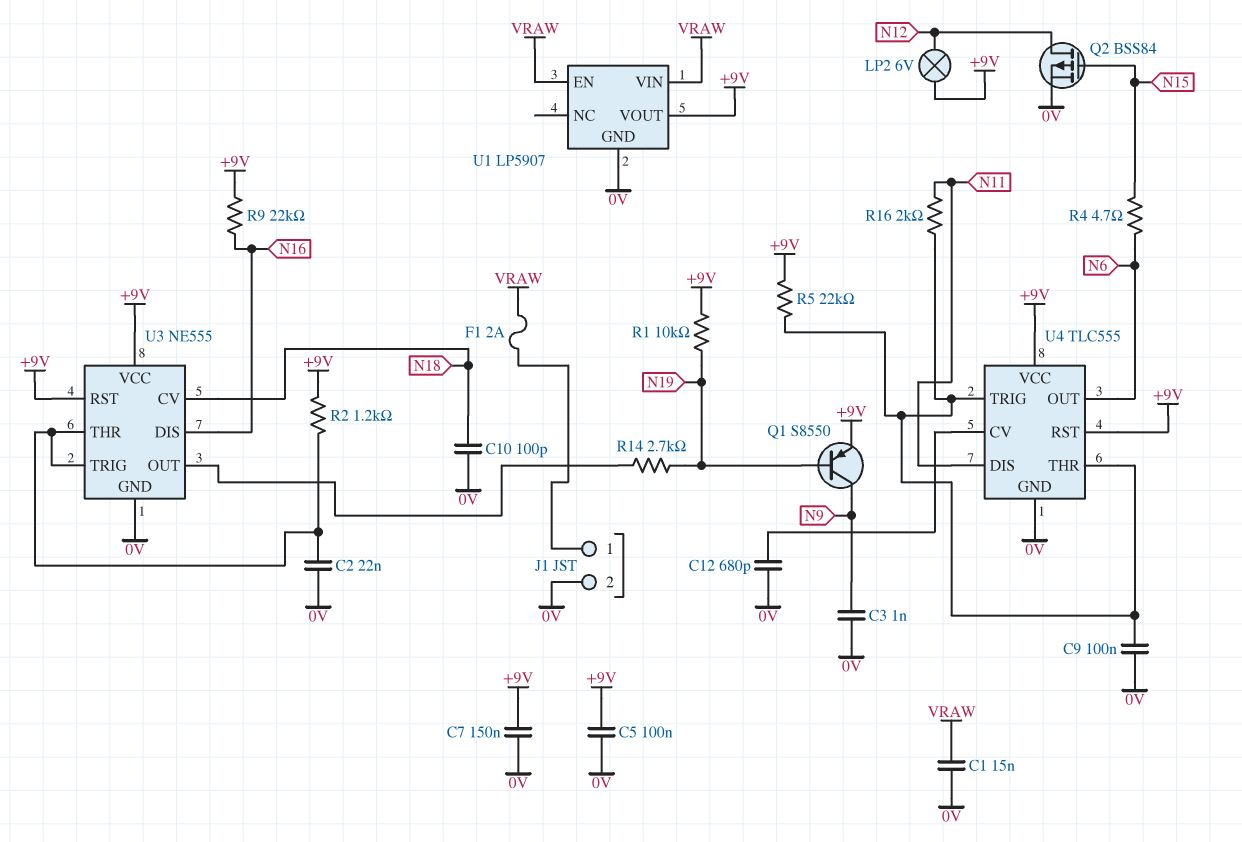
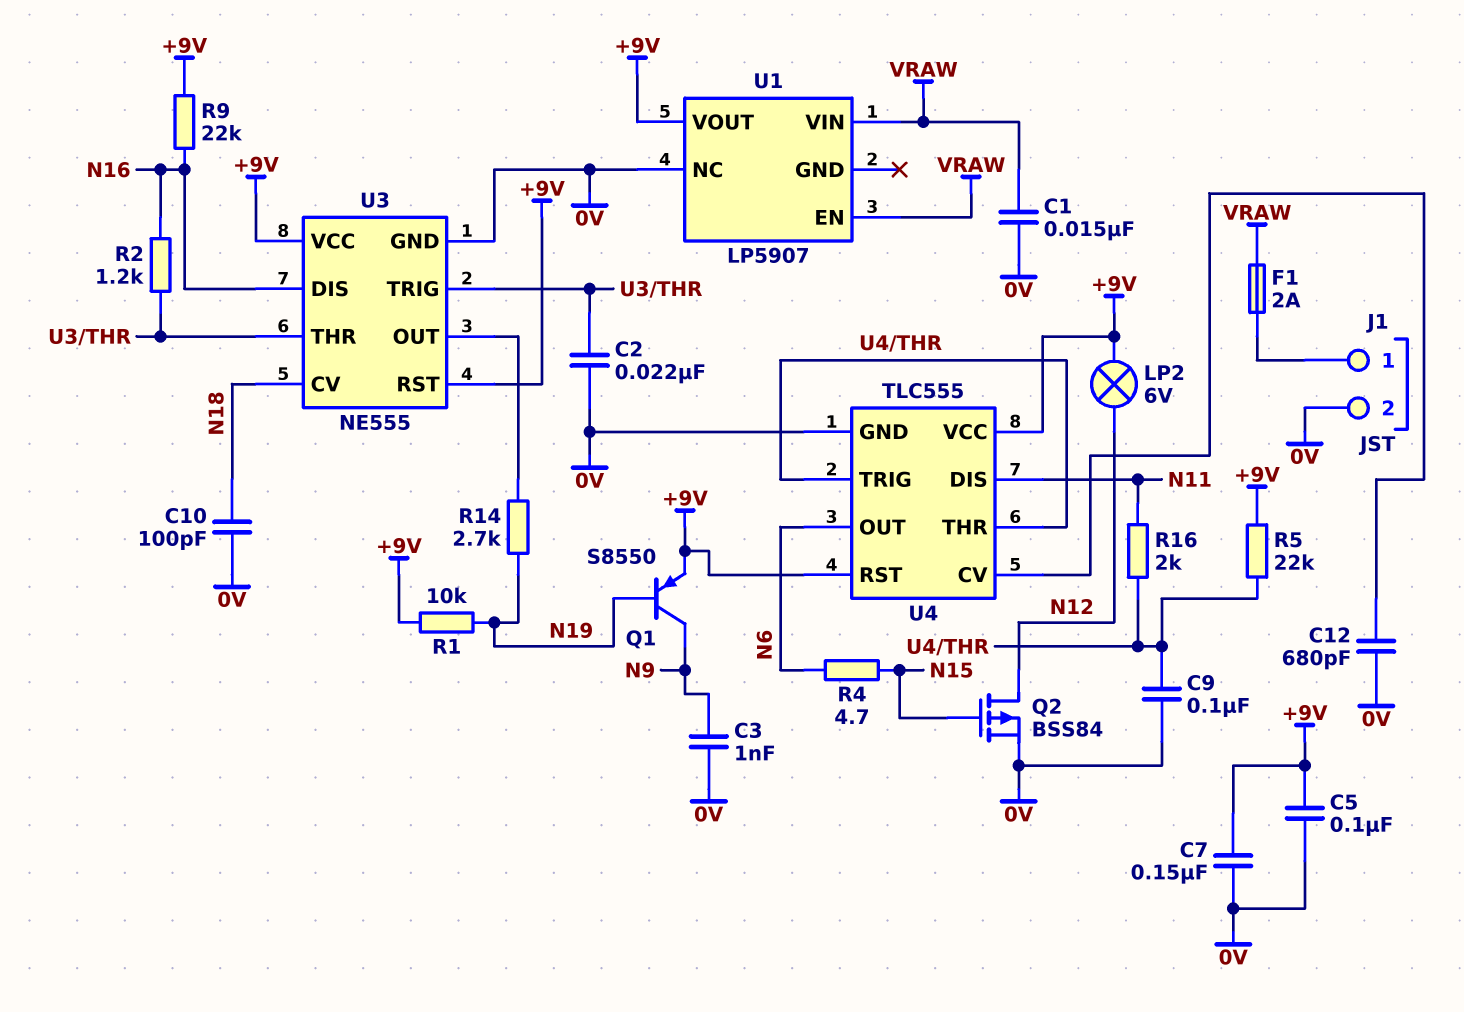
R2: 1.2k (+9V, U3/THR) -> 1.2k (N16, U3/THR)
U1 pin GND: 0V -> none
U1 pin NC: none -> 0V

